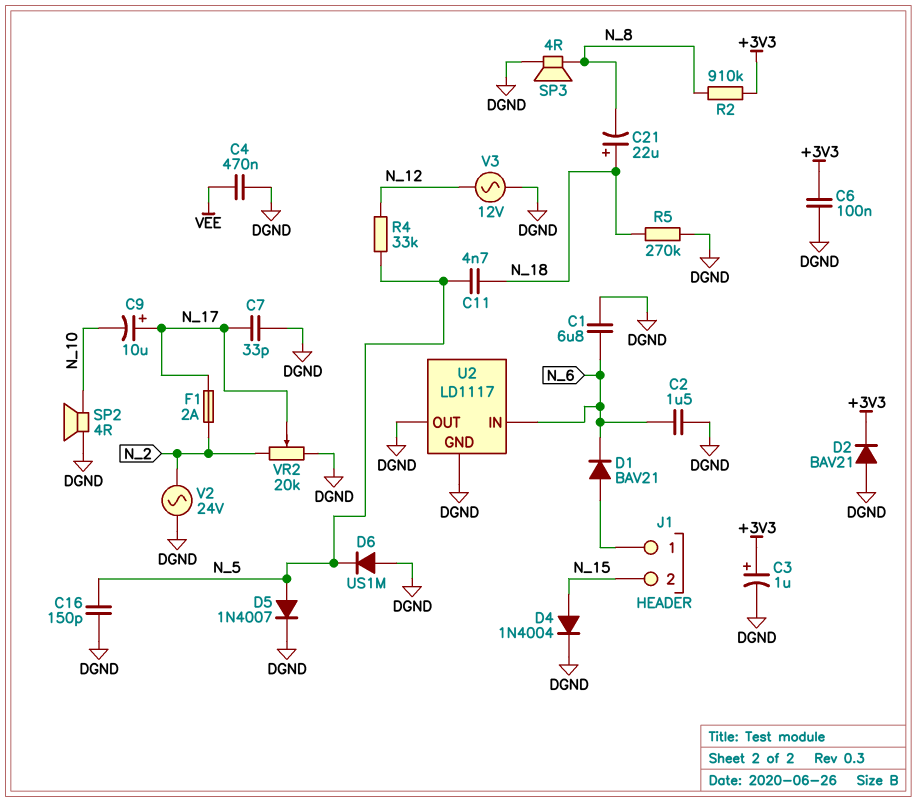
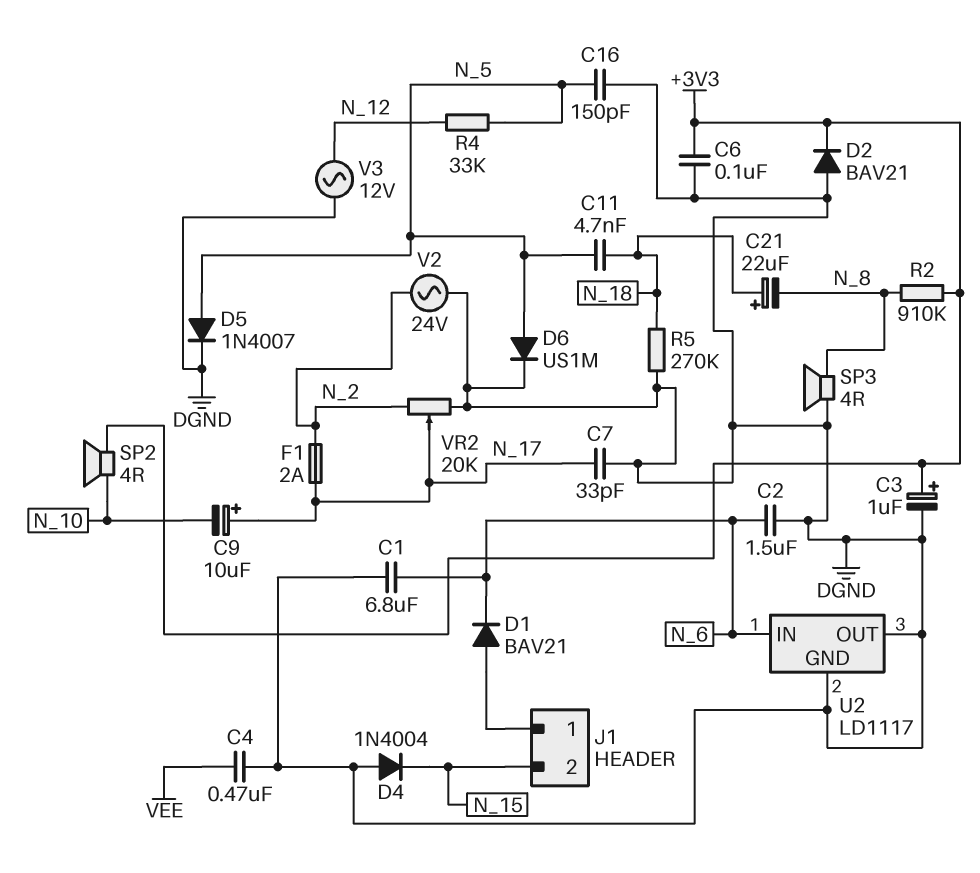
D4: diode 1N4004 (A N_15, K DGND) -> diode 1N4004 (A DGND, K N_15)
D6: diode US1M (A DGND, K N_5) -> diode US1M (A N_5, K DGND)
SP2: speaker 4R (DGND, N_10) -> speaker 4R (+3V3, N_10)

